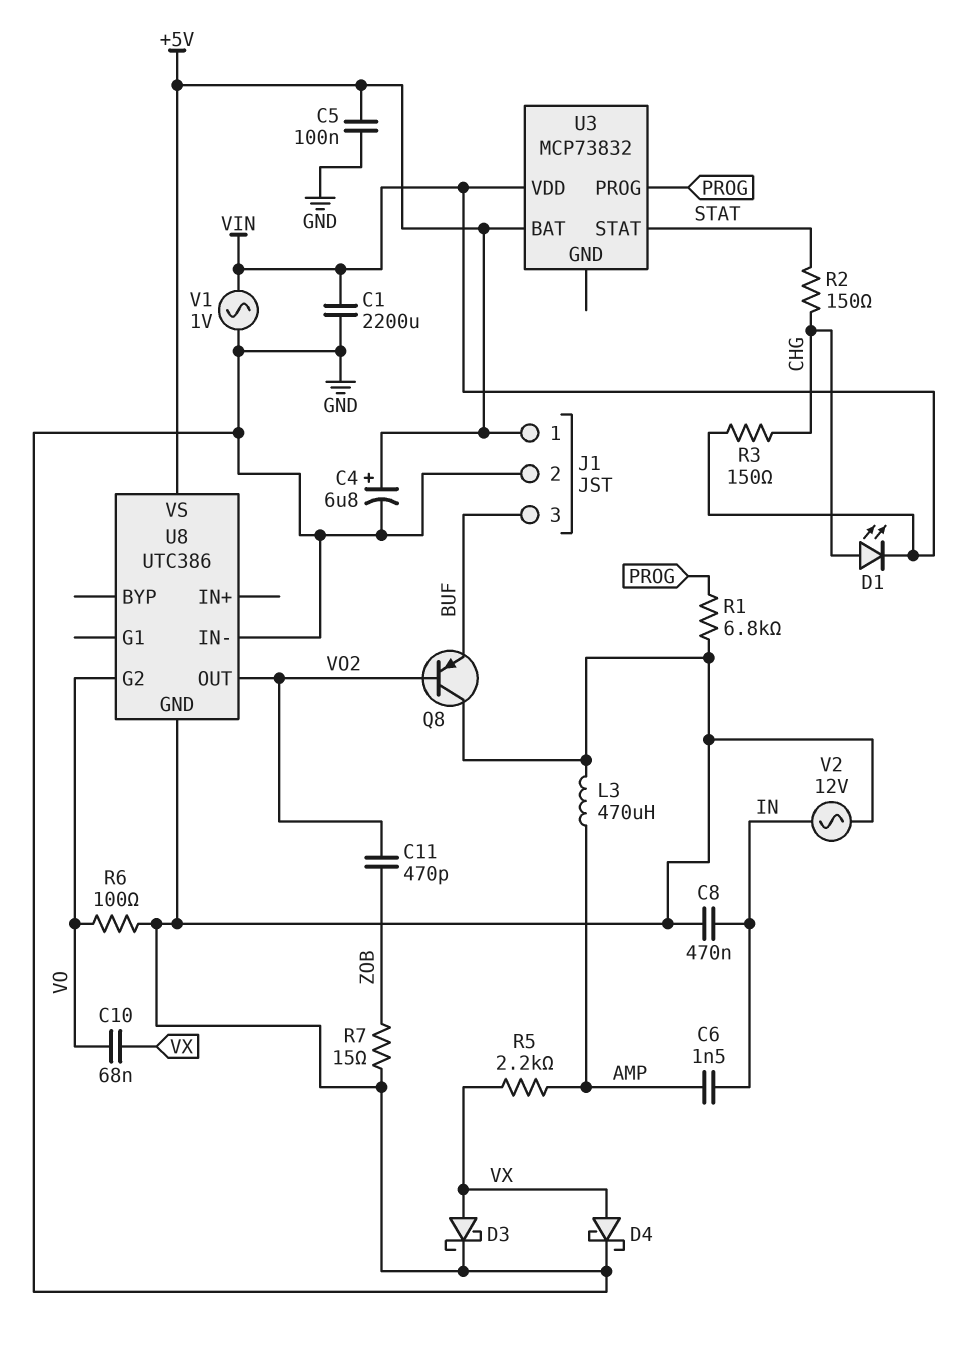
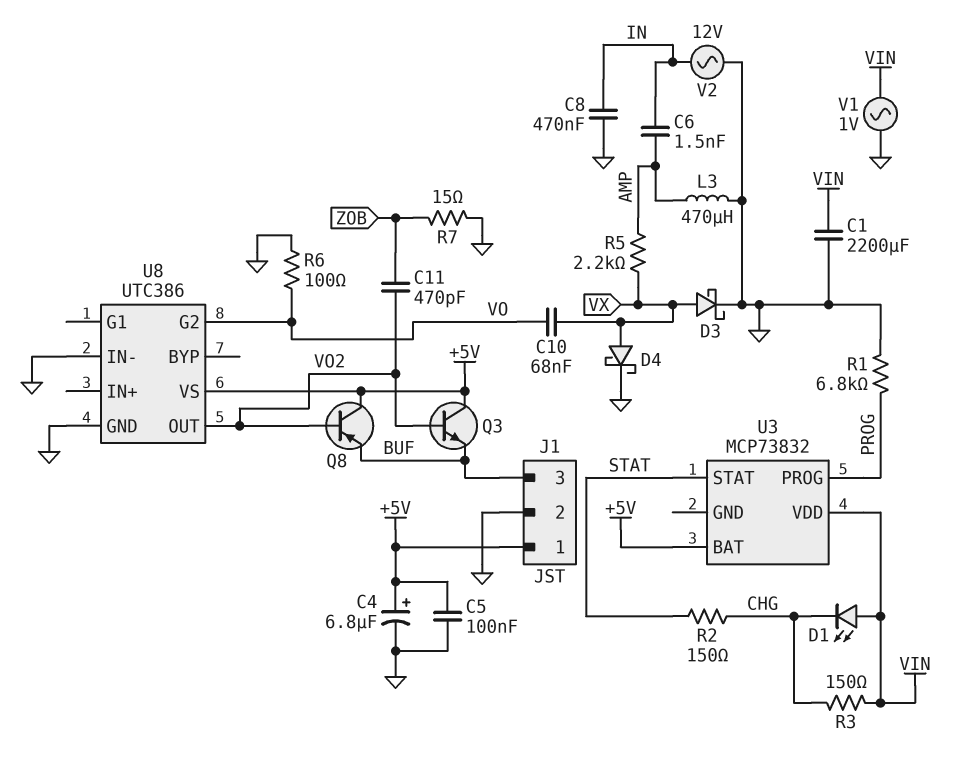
D1: LED (A CHG, K VIN) -> LED (A VIN, K CHG)
Q3: none -> NPN (B VO2, C +5V, E BUF)
Q8: PNP (B VO2, C GND, E BUF) -> PNP (B VO2, C +5V, E BUF)

